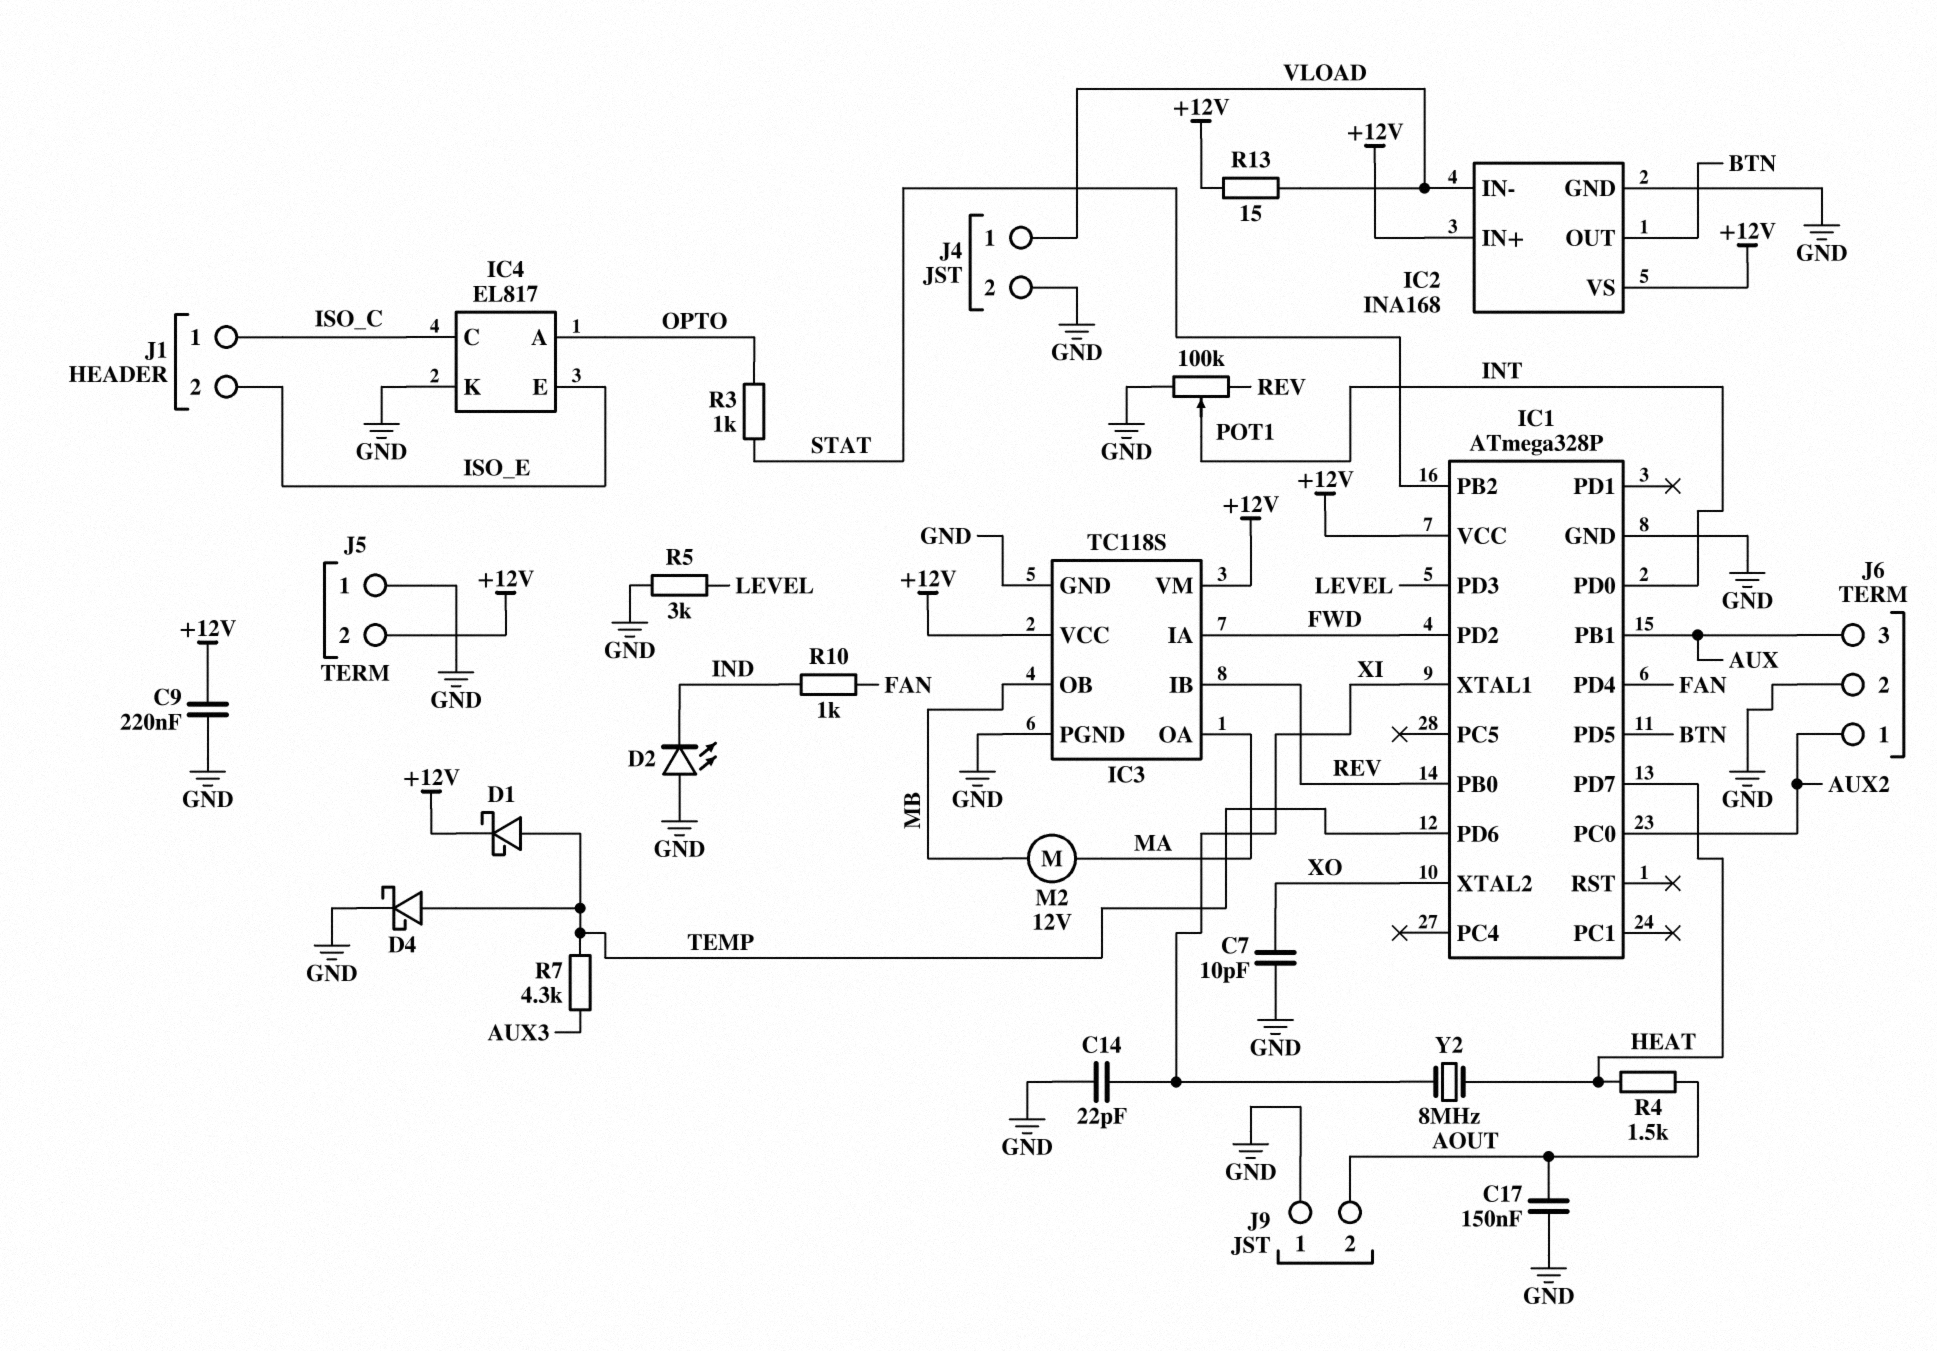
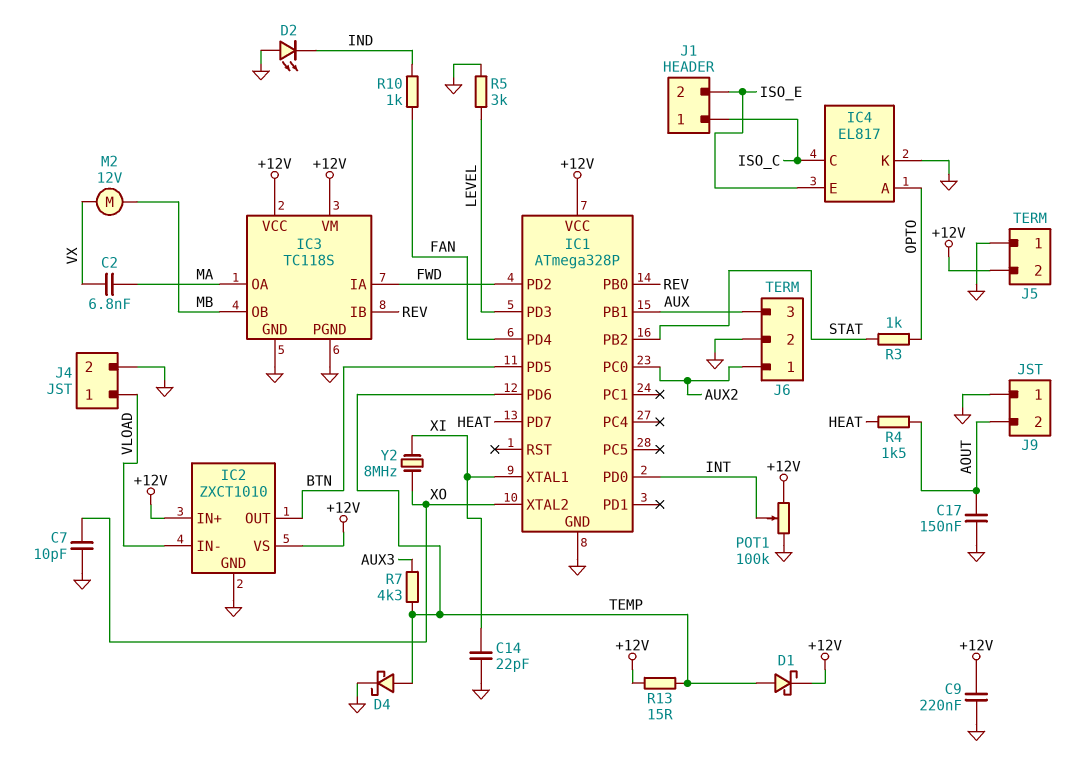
C2: none -> 6.8nF (MA, VX)
IC2: INA168 -> ZXCT1010
M2: motor 12V (MA, MB) -> motor 12V (MB, VX)
POT1: 100k (GND, REV, wiper INT) -> 100k (+12V, GND, wiper INT)
R13: 15 (+12V, VLOAD) -> 15 (+12V, TEMP)
Y2: 8MHz (HEAT, XI) -> 8MHz (XI, XO)

